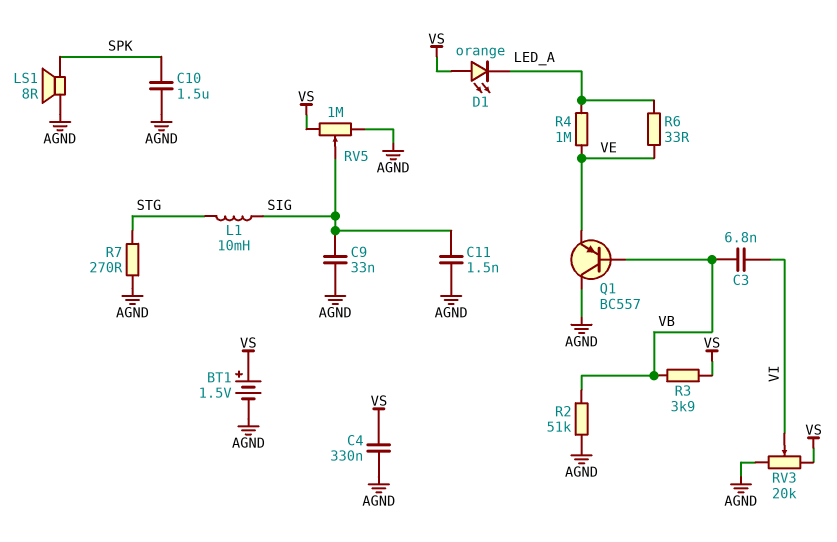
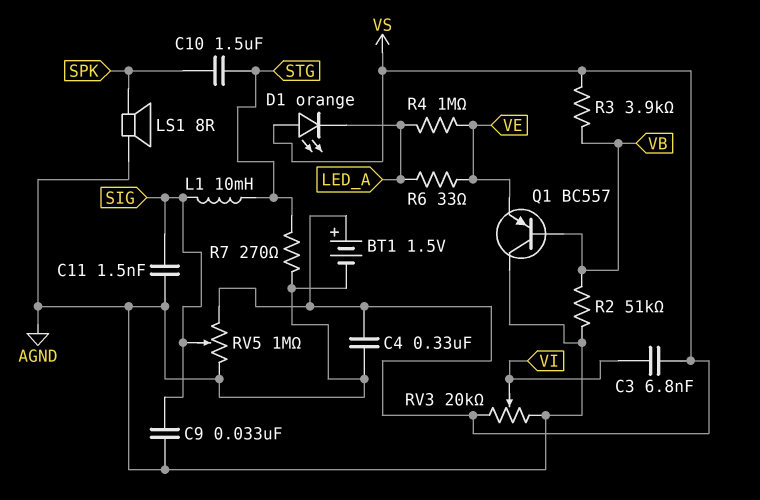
C3: 6.8nF (VB, VI) -> 6.8nF (VI, VS)
C10: 1.5uF (AGND, SPK) -> 1.5uF (SPK, STG)

